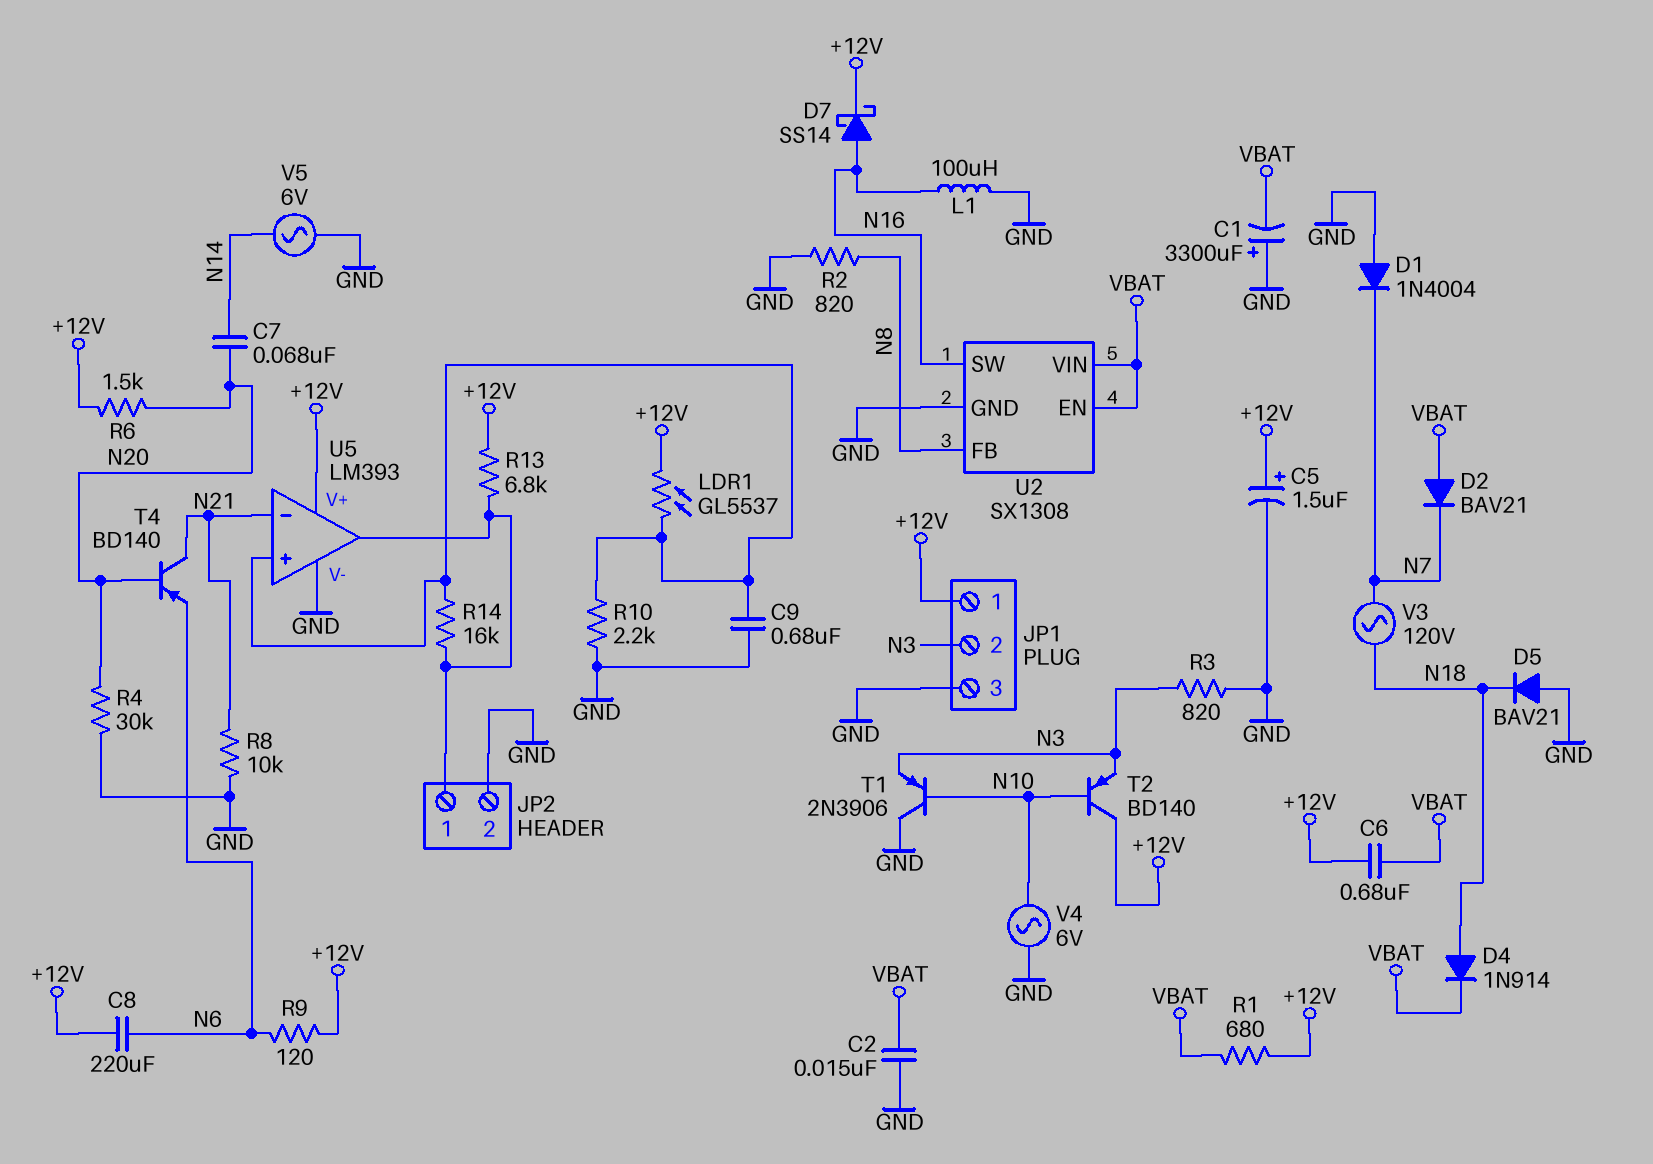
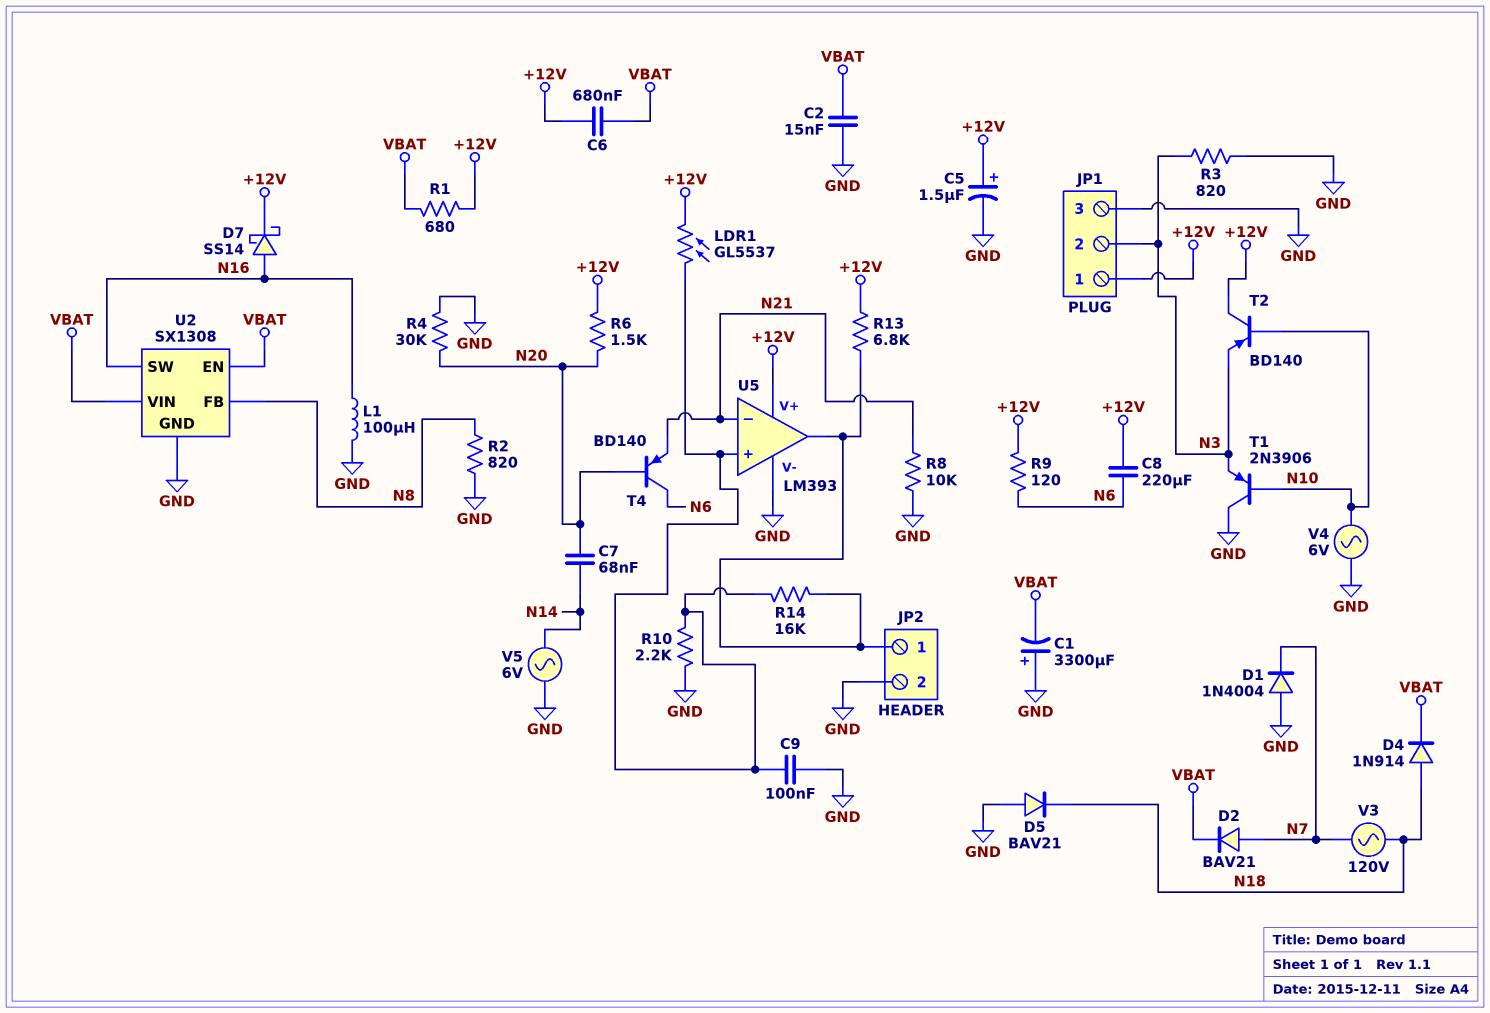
C9: 680nF (GND, U5/in+) -> 100nF (GND, U5/in+)
D2: diode BAV21 (A VBAT, K N7) -> diode BAV21 (A N7, K VBAT)
T4: PNP BD140 (B N20, C N21, E N6) -> PNP BD140 (B N20, C N6, E N21)

